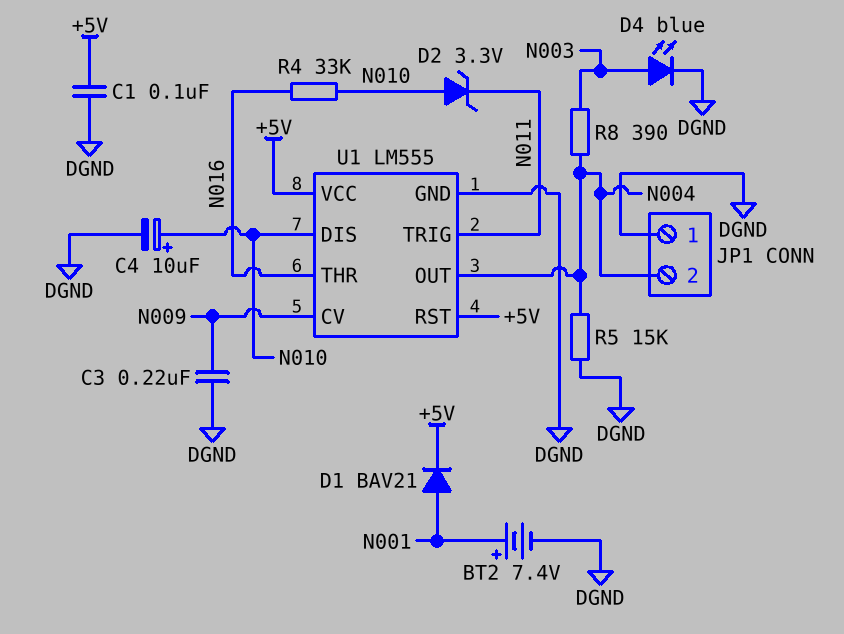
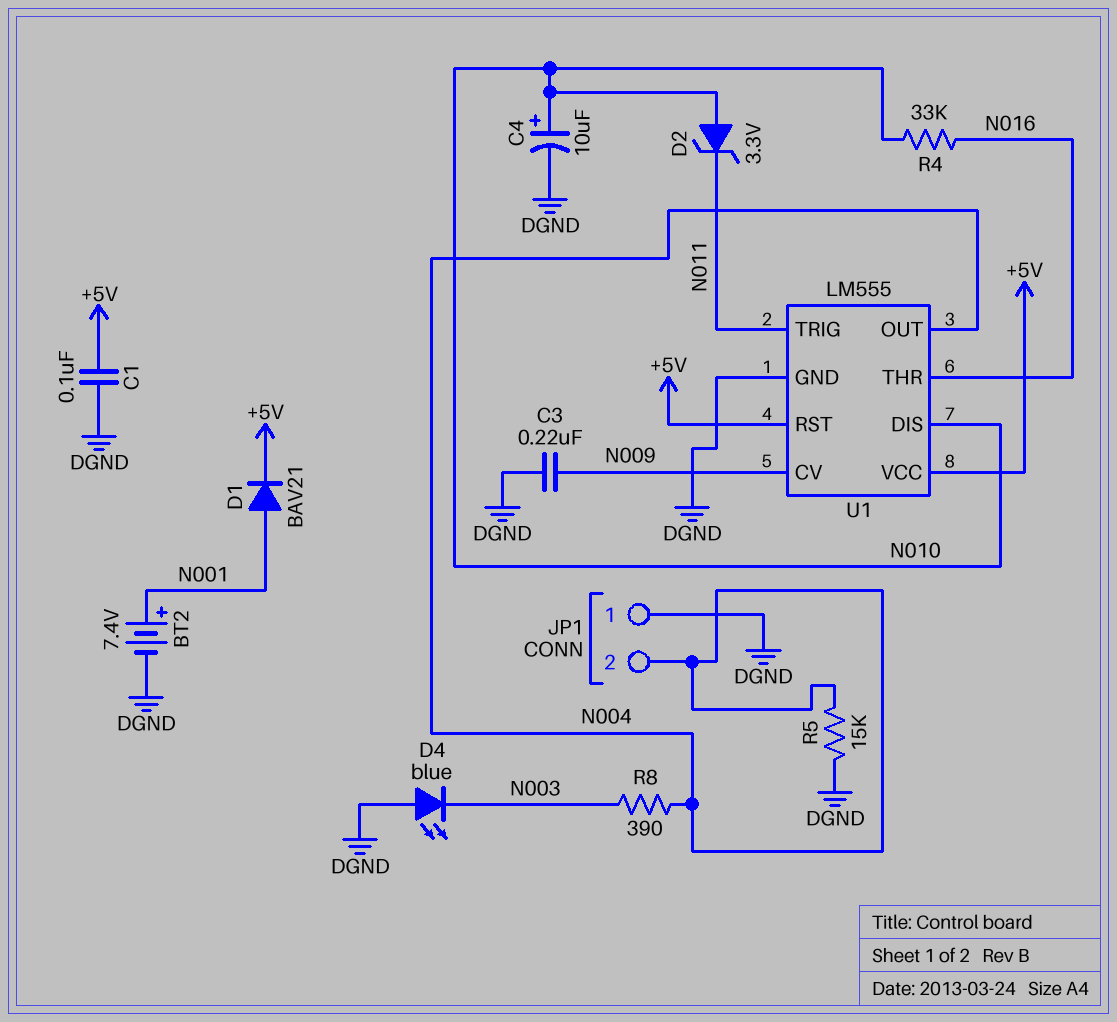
D4: LED blue (A N003, K DGND) -> LED blue (A DGND, K N003)

